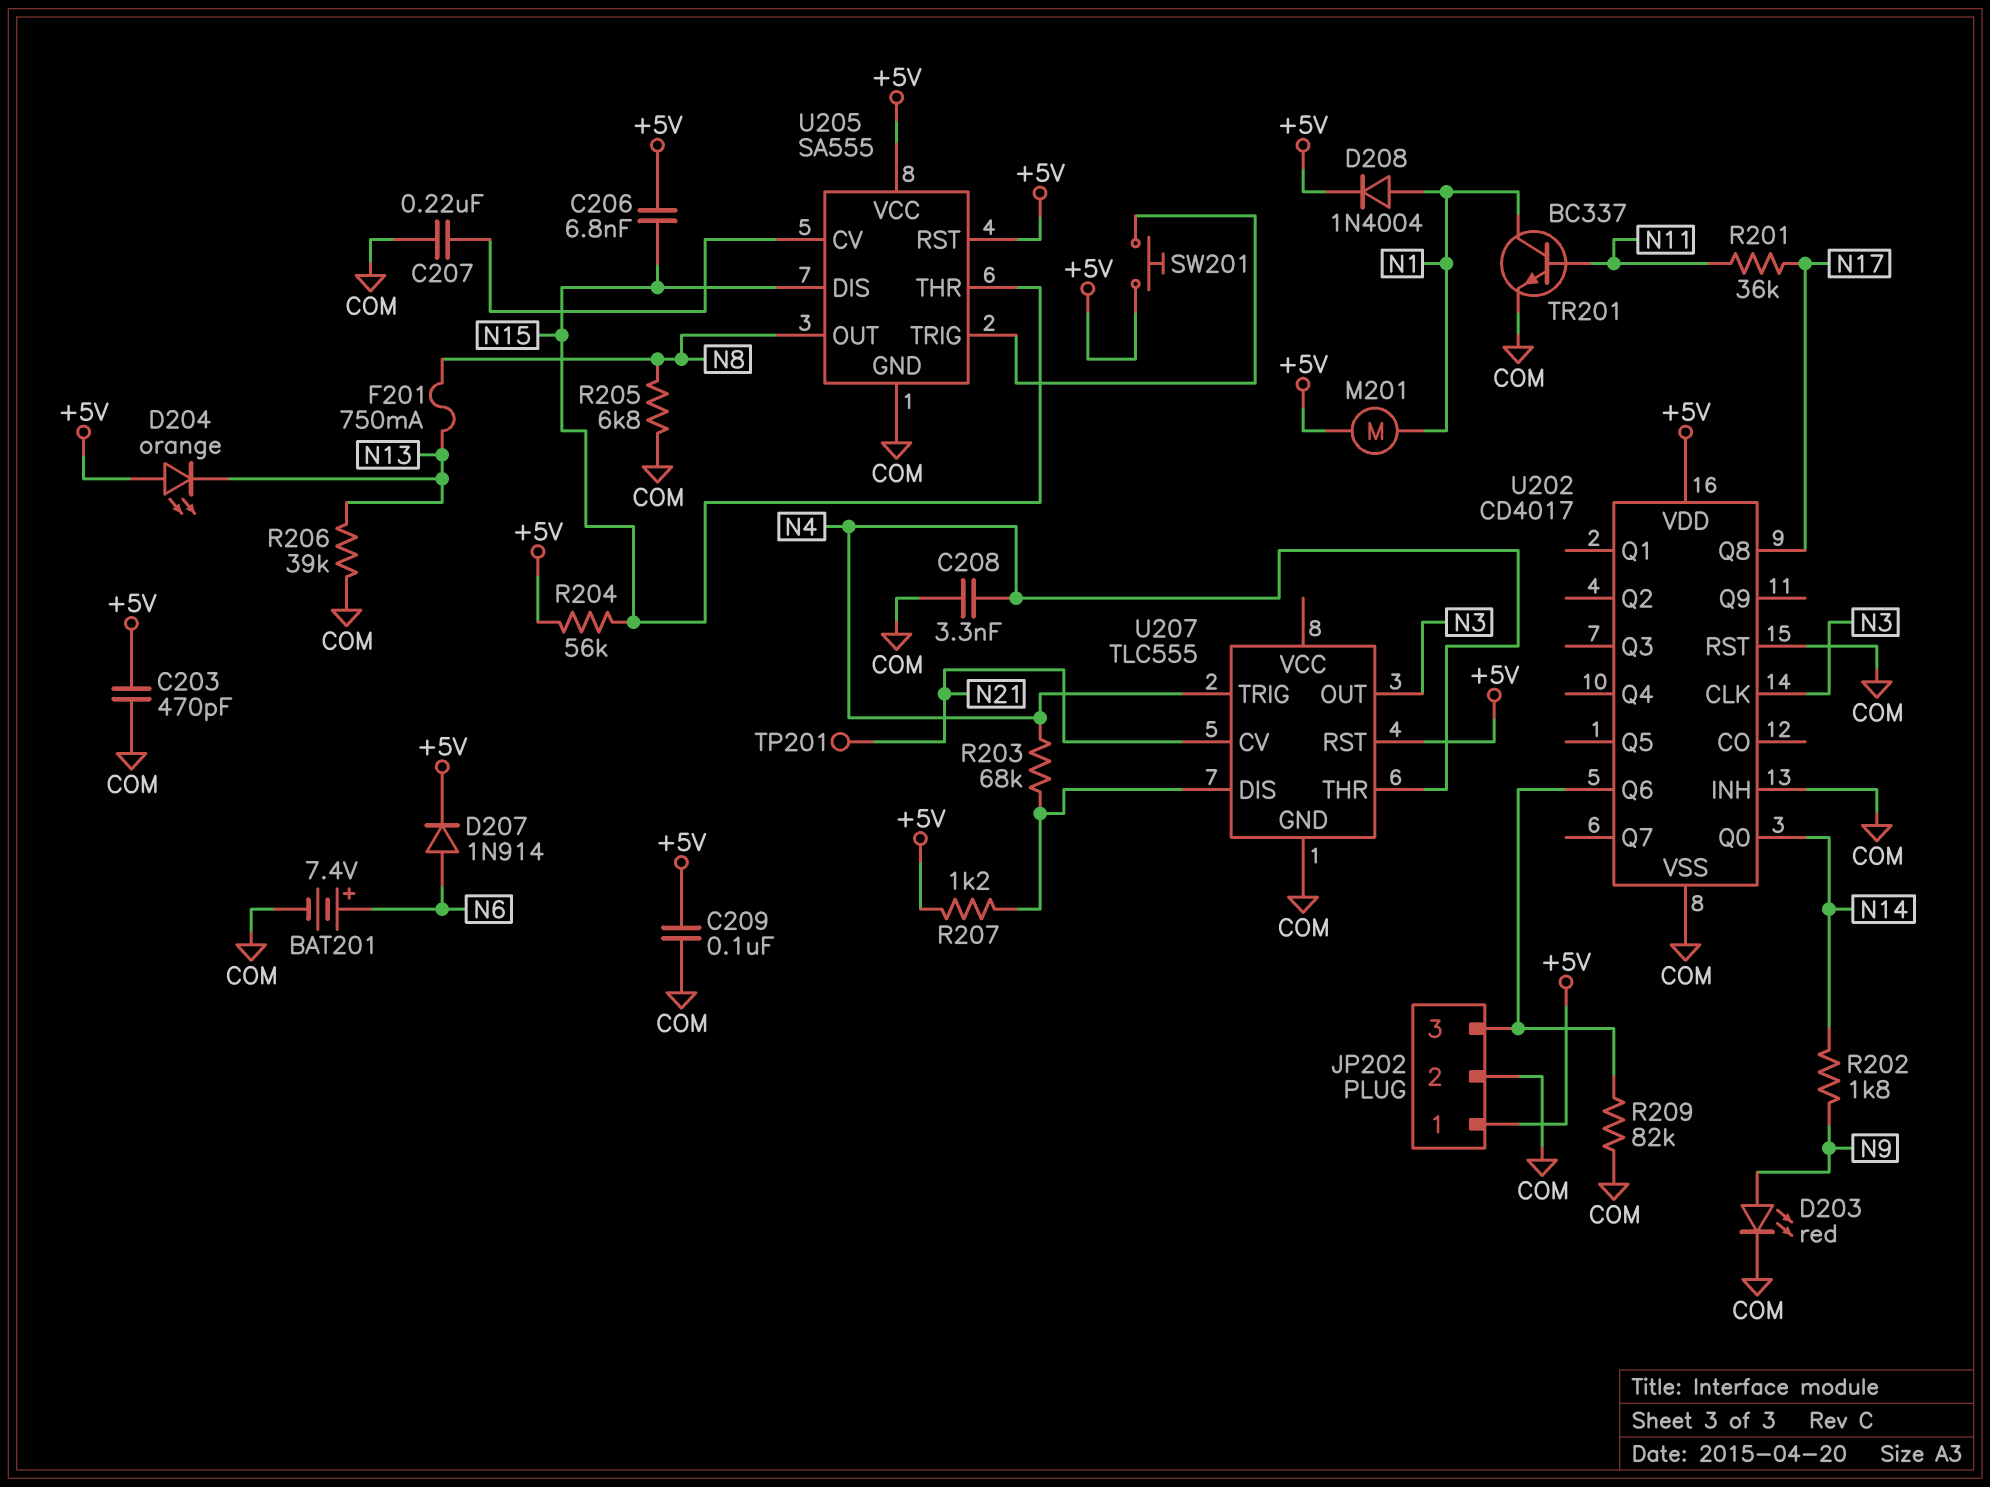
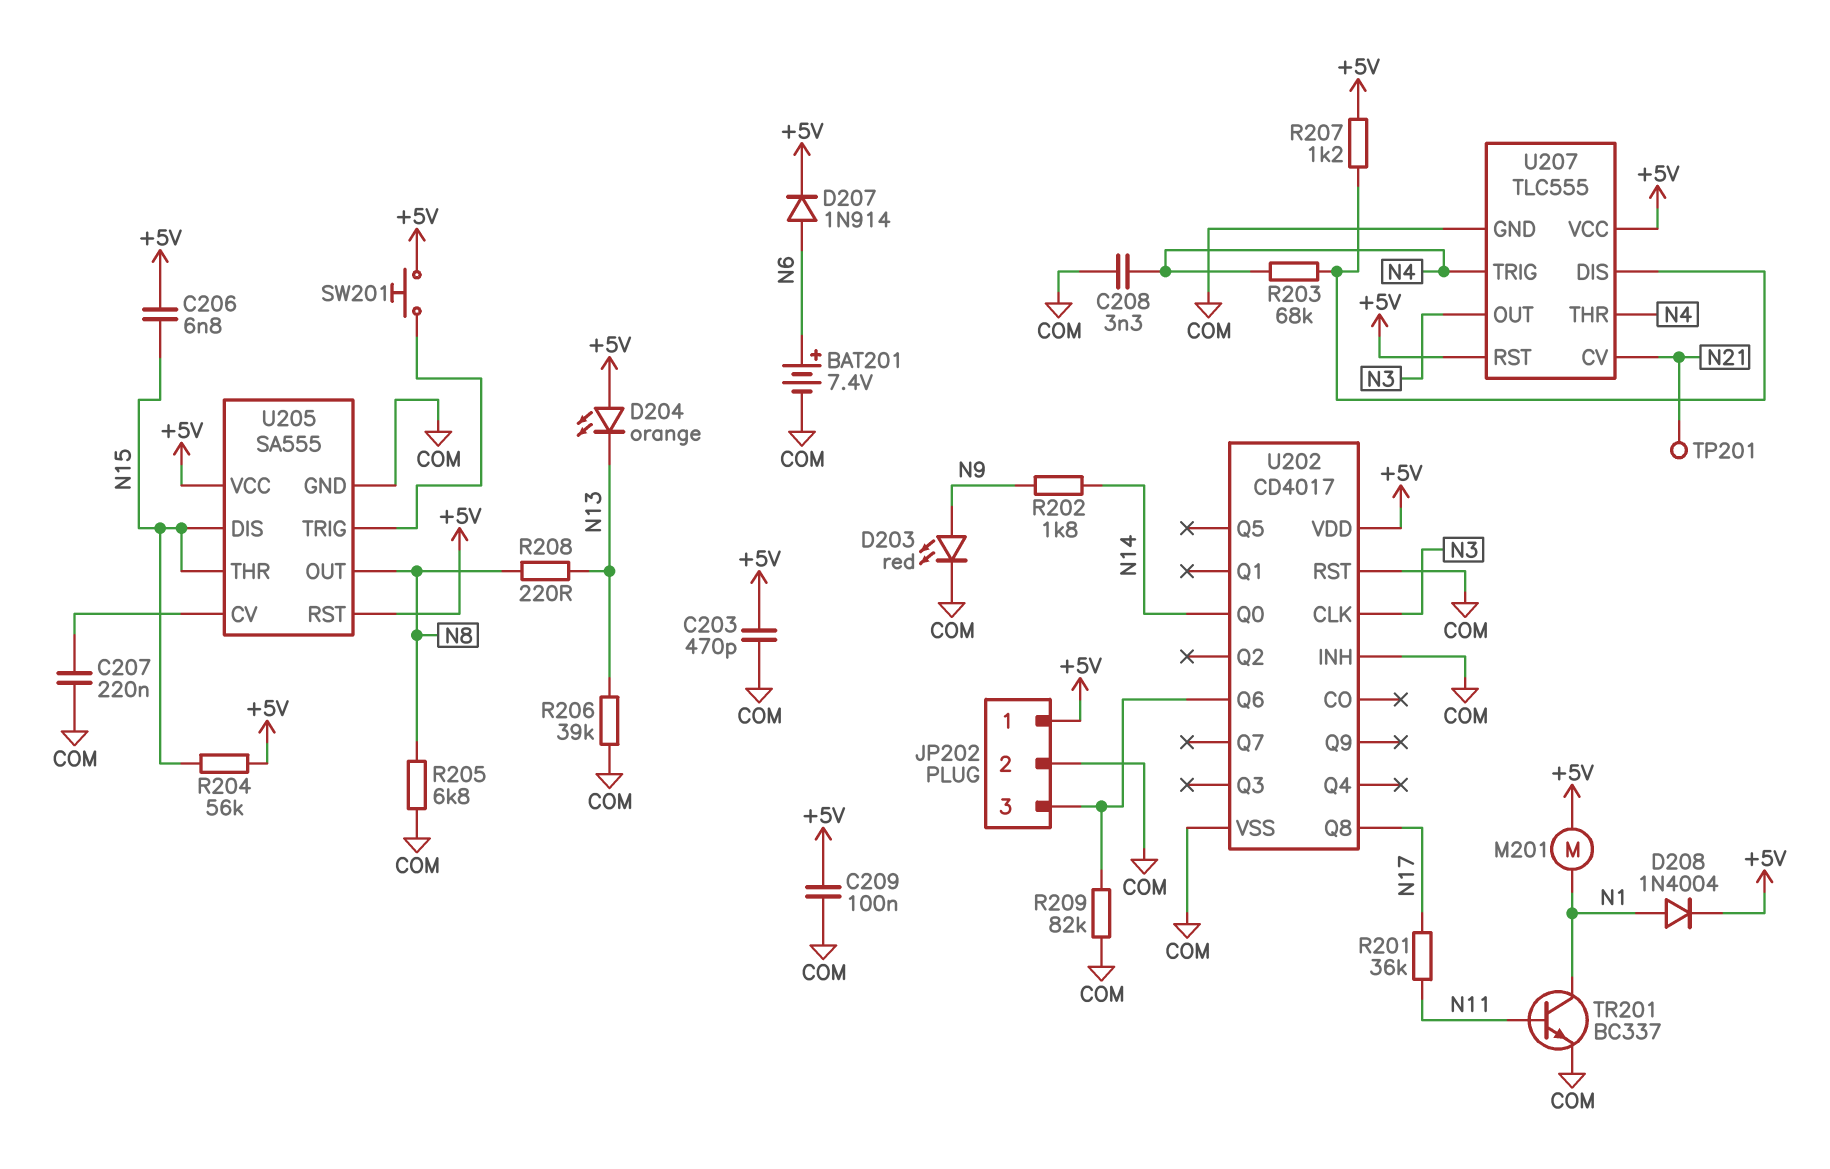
F201: 750mA (N8, N13) -> none
R208: none -> 220 (N8, N13)
U207 pin VCC: none -> +5V

